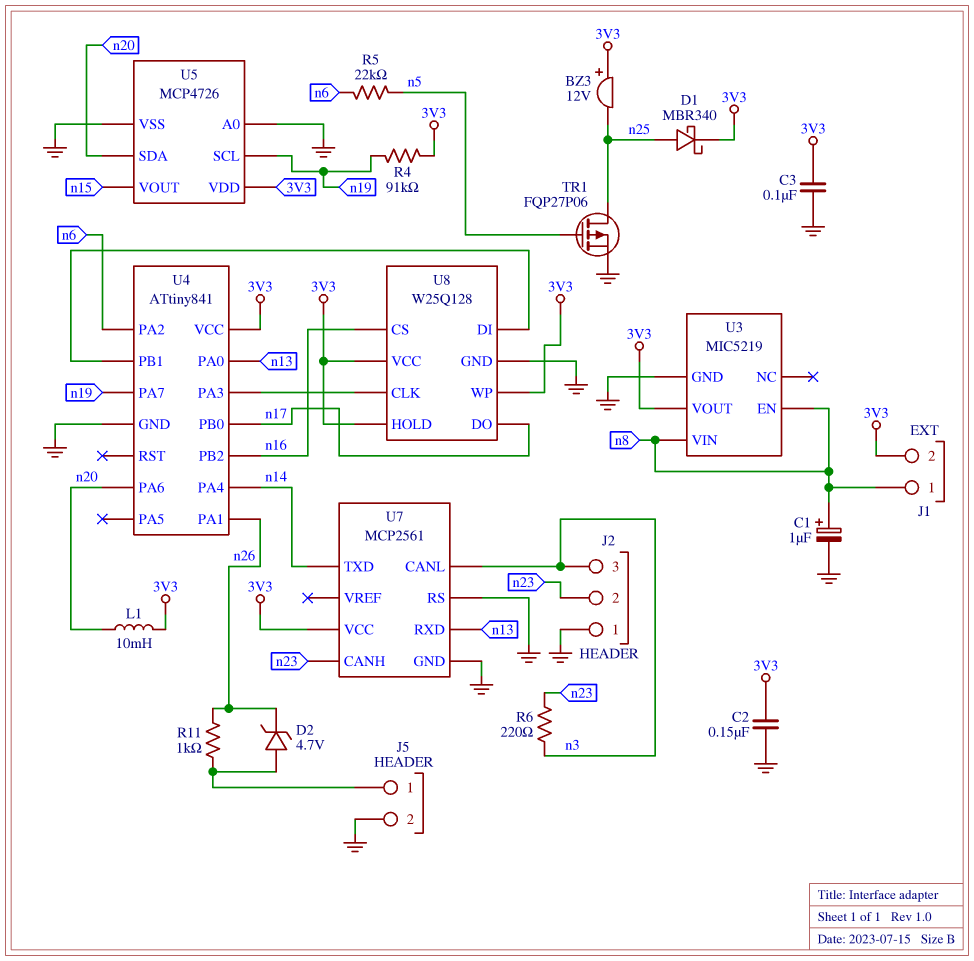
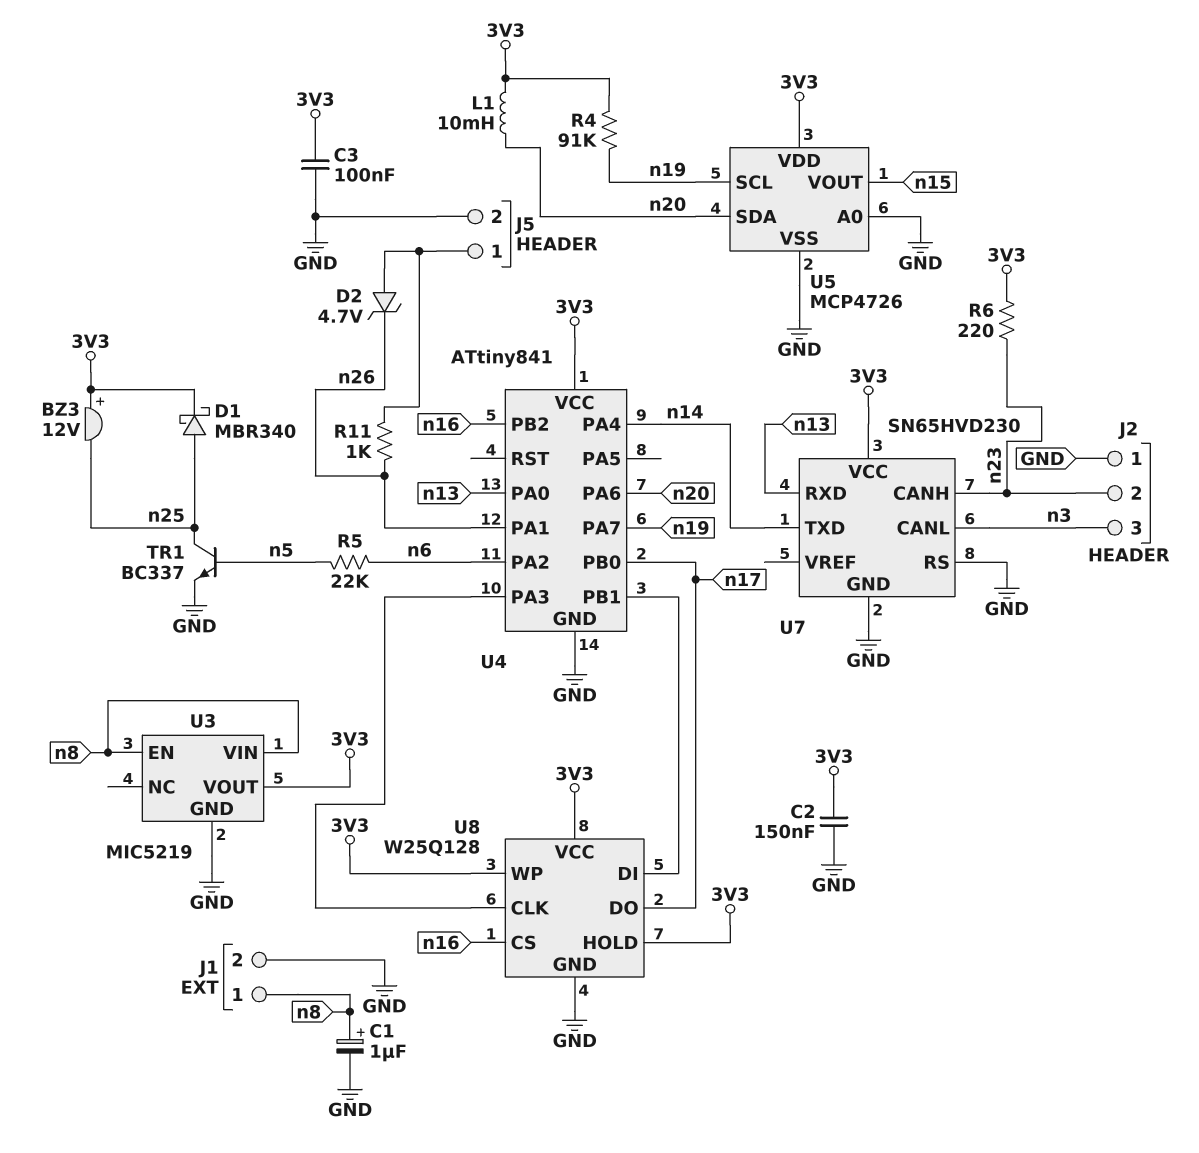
J1 pin 2: 3V3 -> GND
R6: 220 (n3, n23) -> 220 (3V3, n23)
TR1: PMOS FQP27P06 (G n5, D n25, S GND) -> NPN BC337 (B n5, C n25, E GND)
U7: MCP2561 -> SN65HVD230

